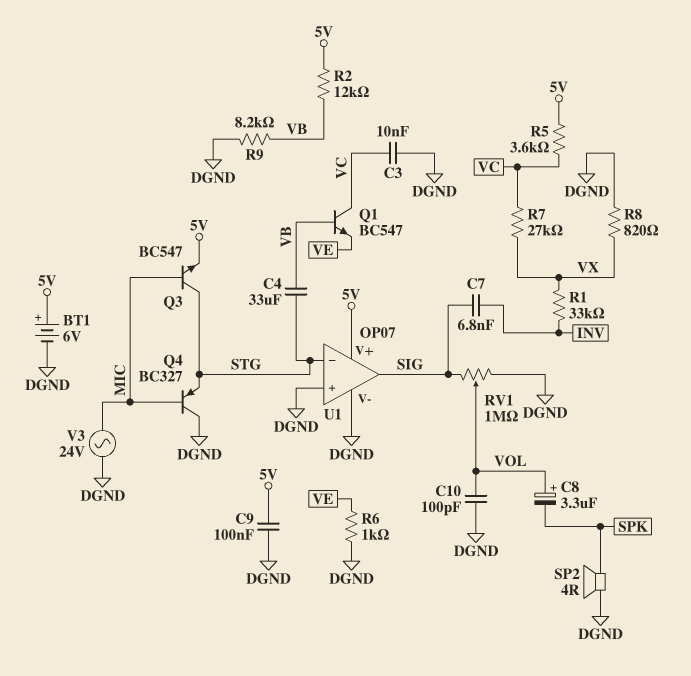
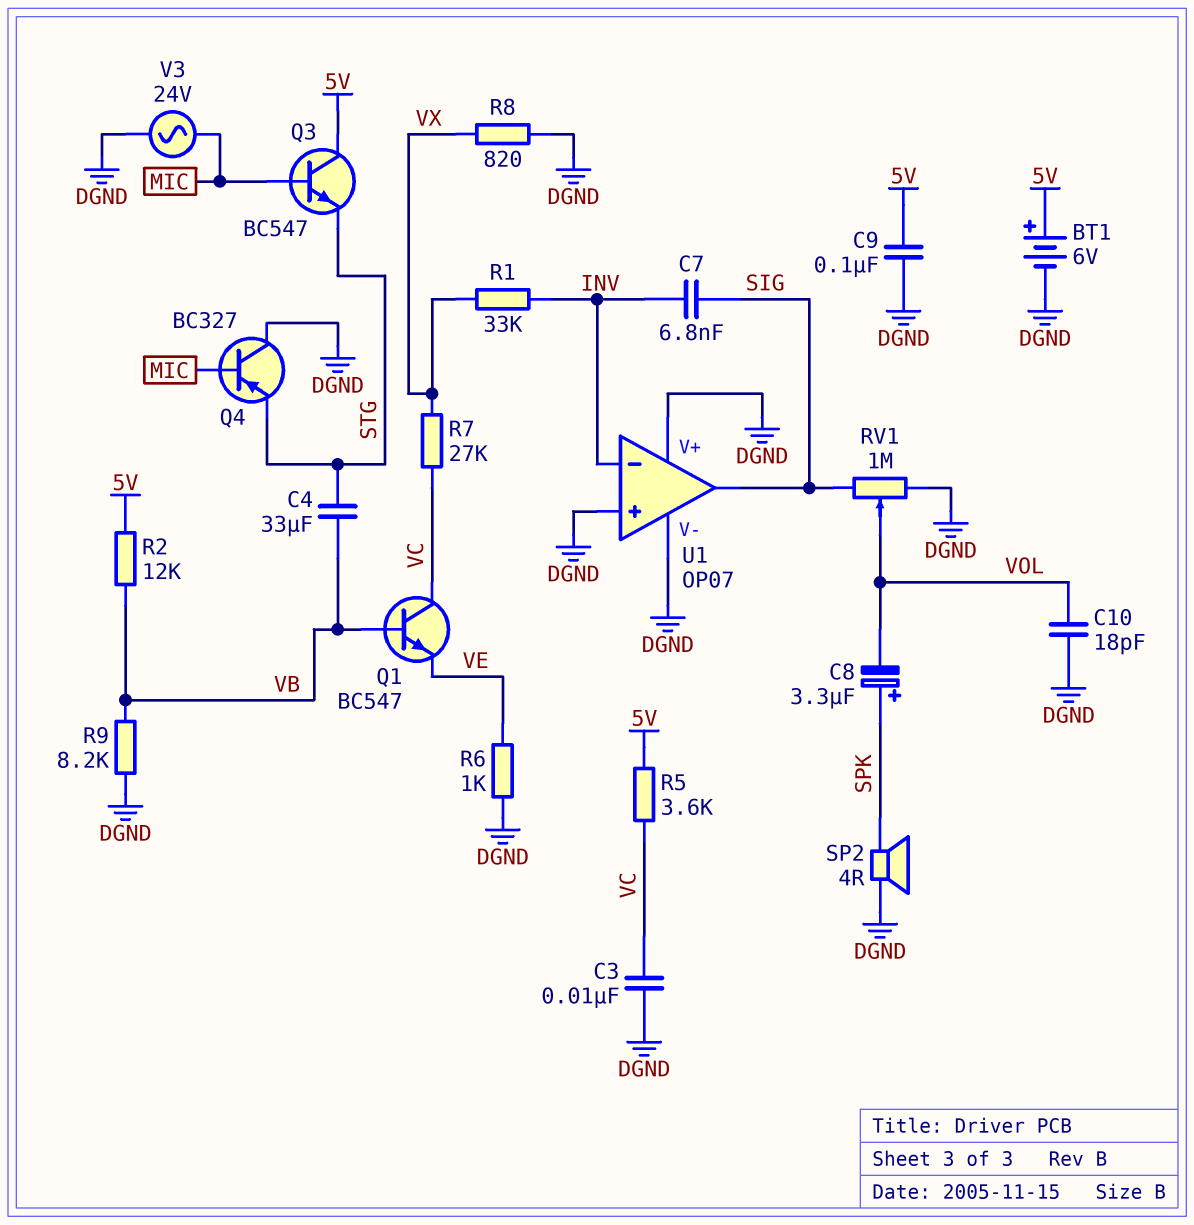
C8: 3.3uF (plus VOL, minus SPK) -> 3.3uF (plus SPK, minus VOL)
C10: 100pF (DGND, VOL) -> 18pF (DGND, VOL)
Q3: NPN BC547 (B MIC, C STG, E 5V) -> NPN BC547 (B MIC, C 5V, E STG)
U1 pin V+: 5V -> DGND
U1 pin in-: STG -> INV

